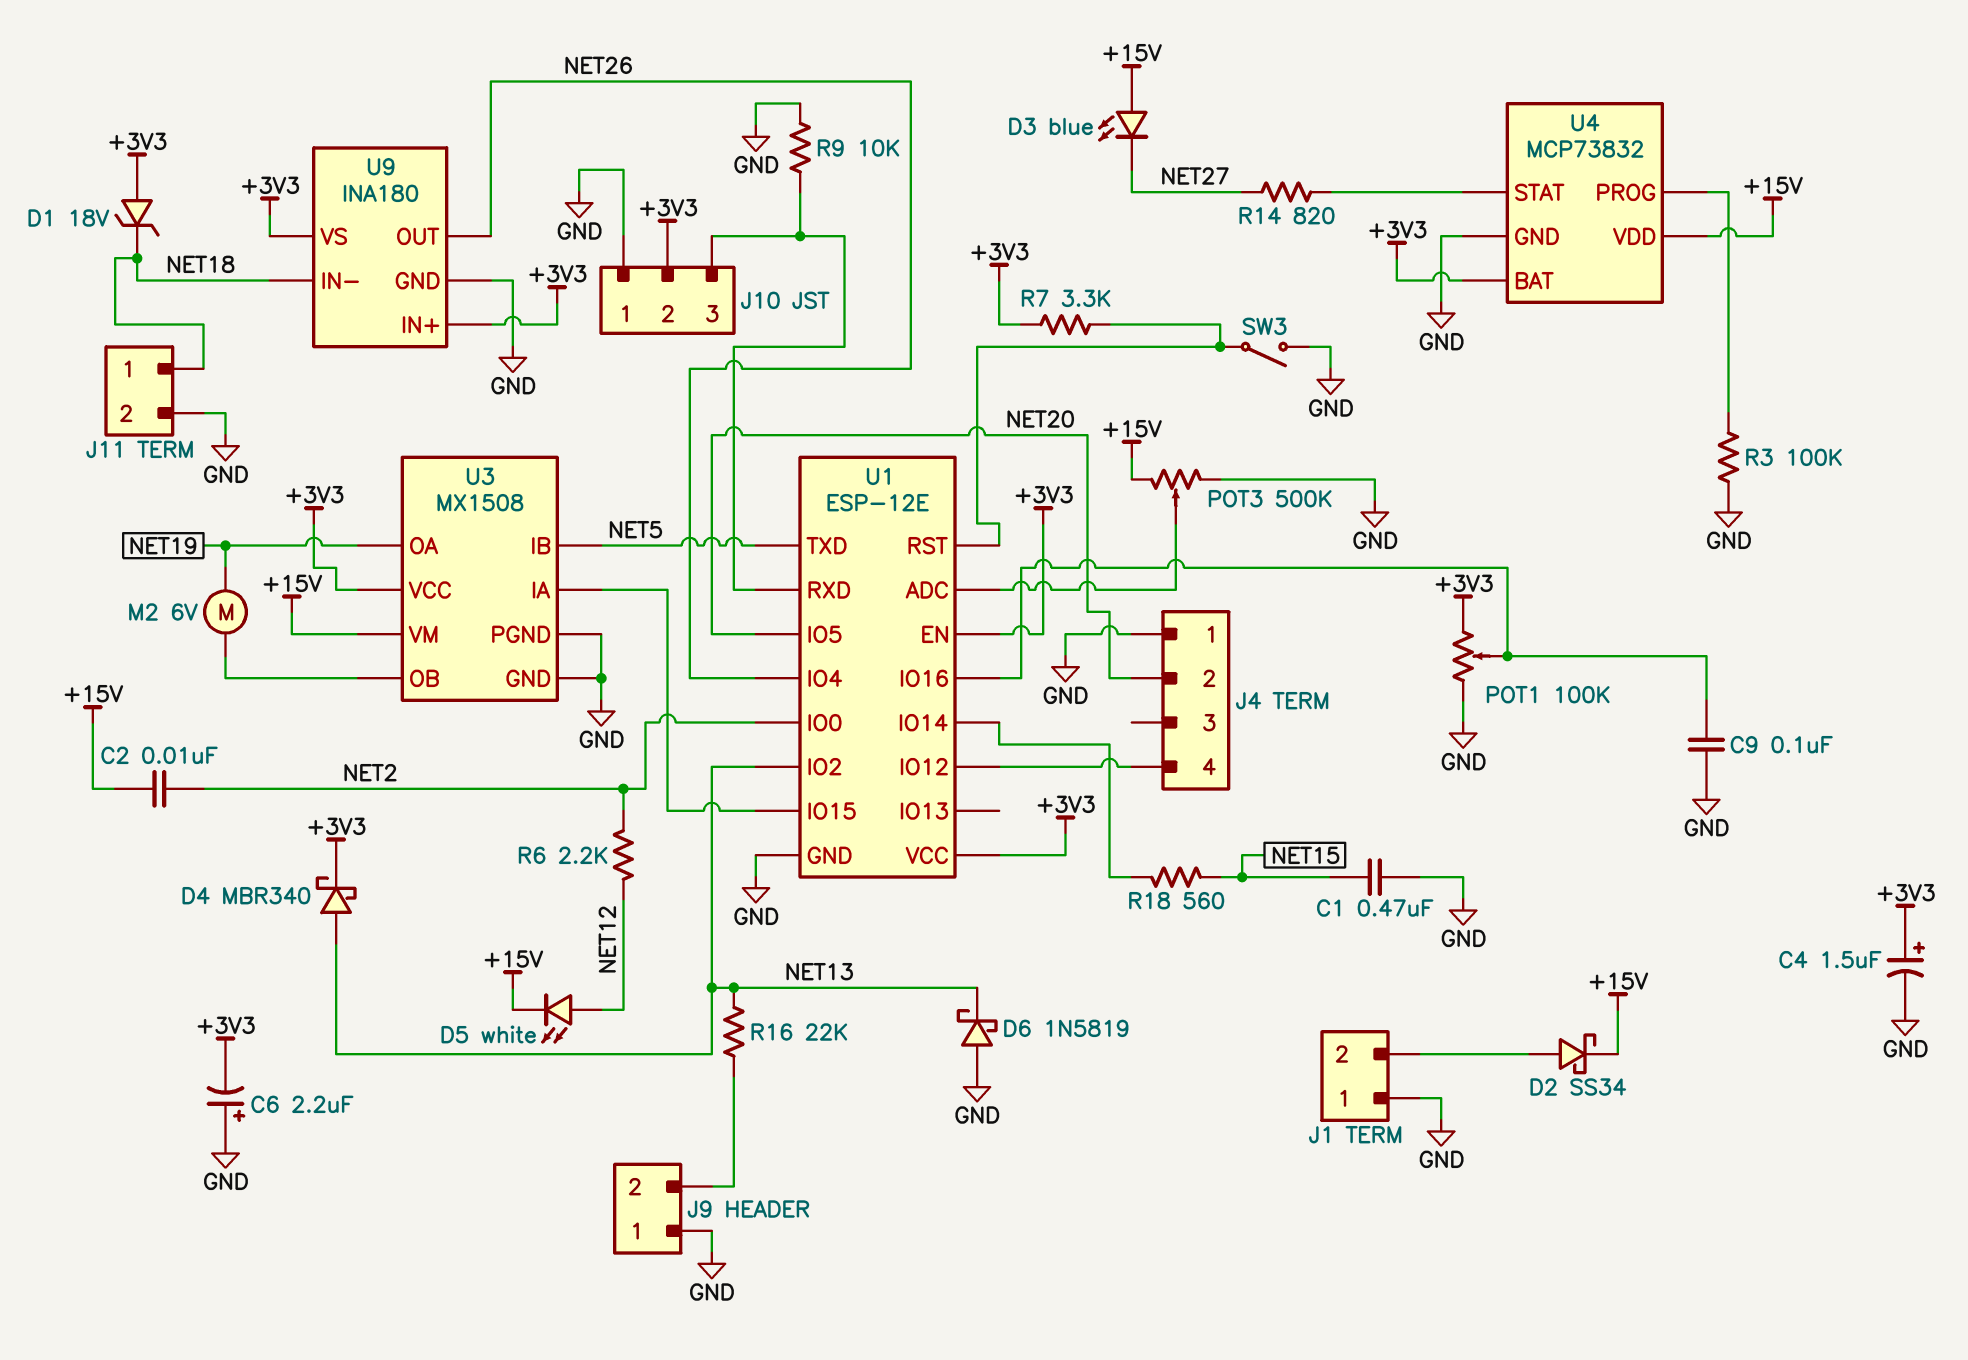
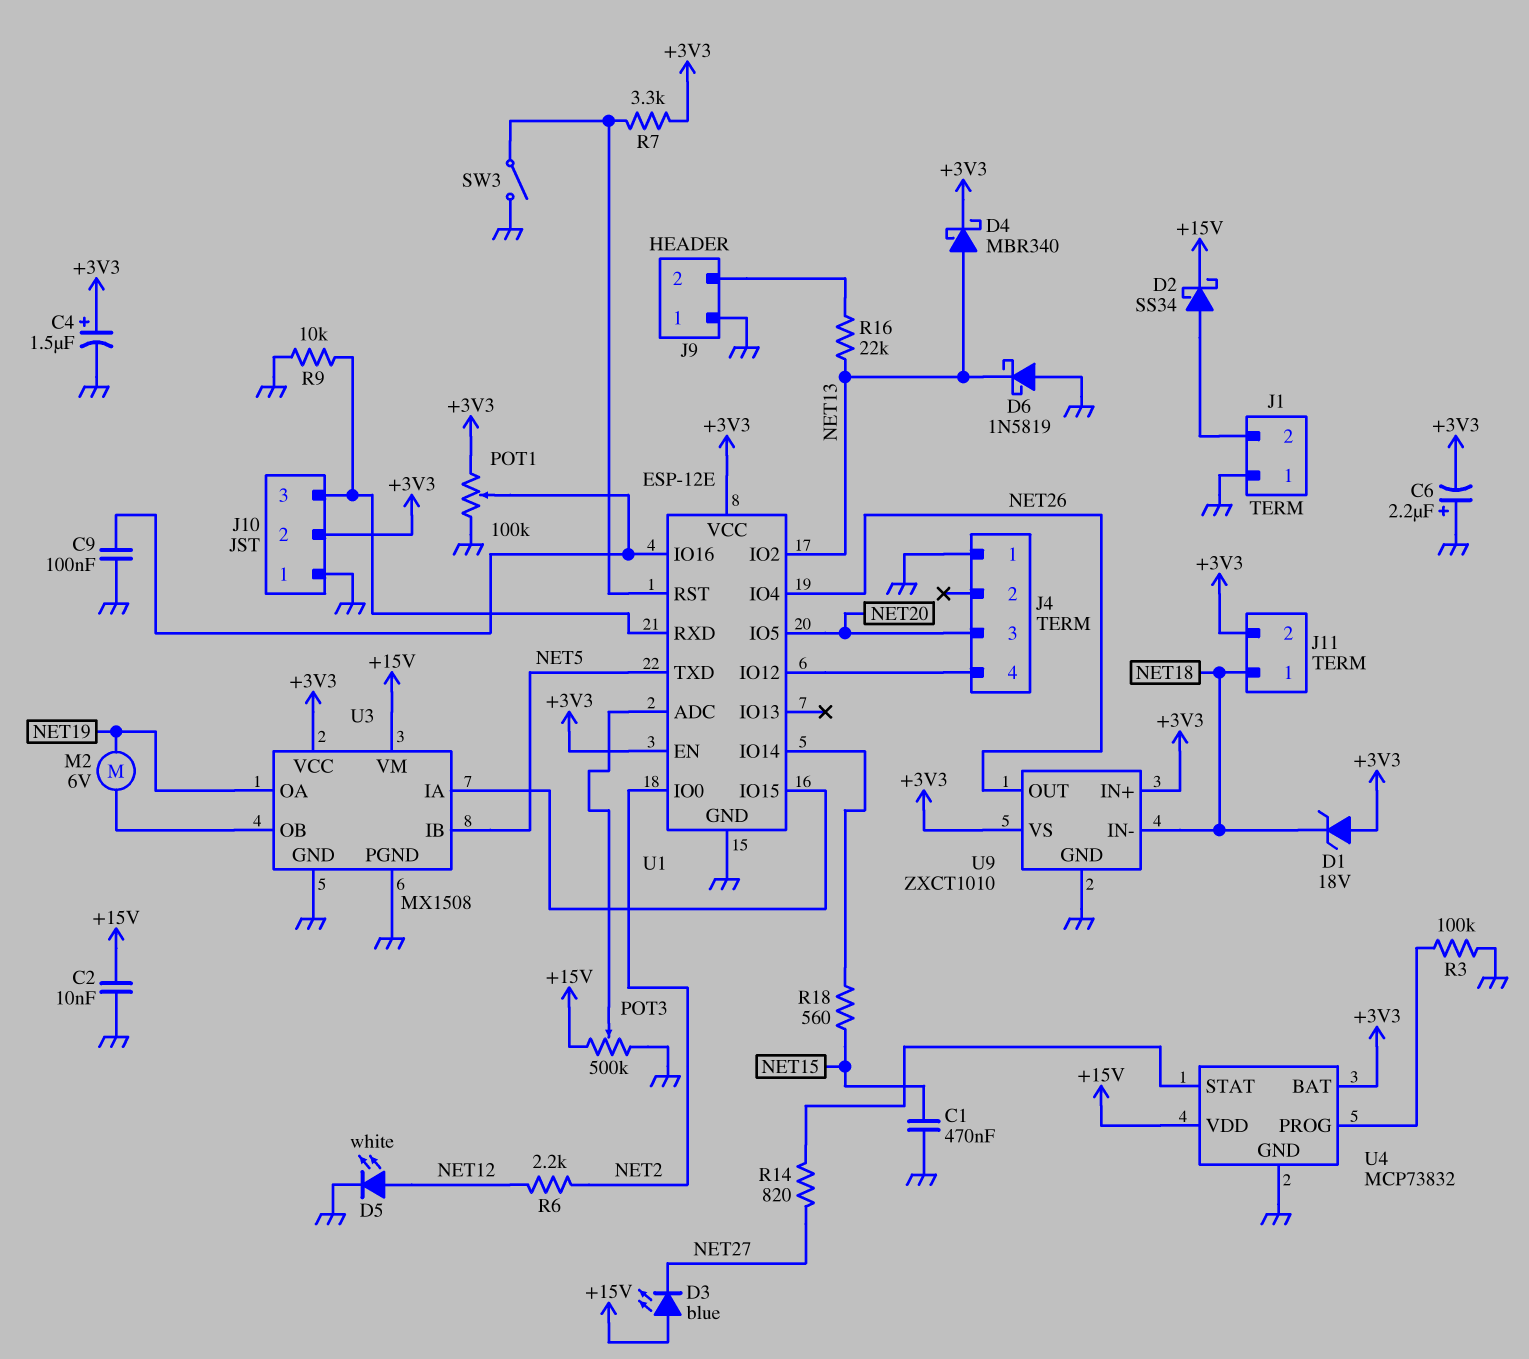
C2: 10nF (+15V, NET2) -> 10nF (+15V, GND)
D5: LED white (A NET12, K +15V) -> LED white (A NET12, K GND)
J4 pin 2: NET20 -> none
J4 pin 3: none -> NET20
J11 pin 2: GND -> +3V3
U9: INA180 -> ZXCT1010

